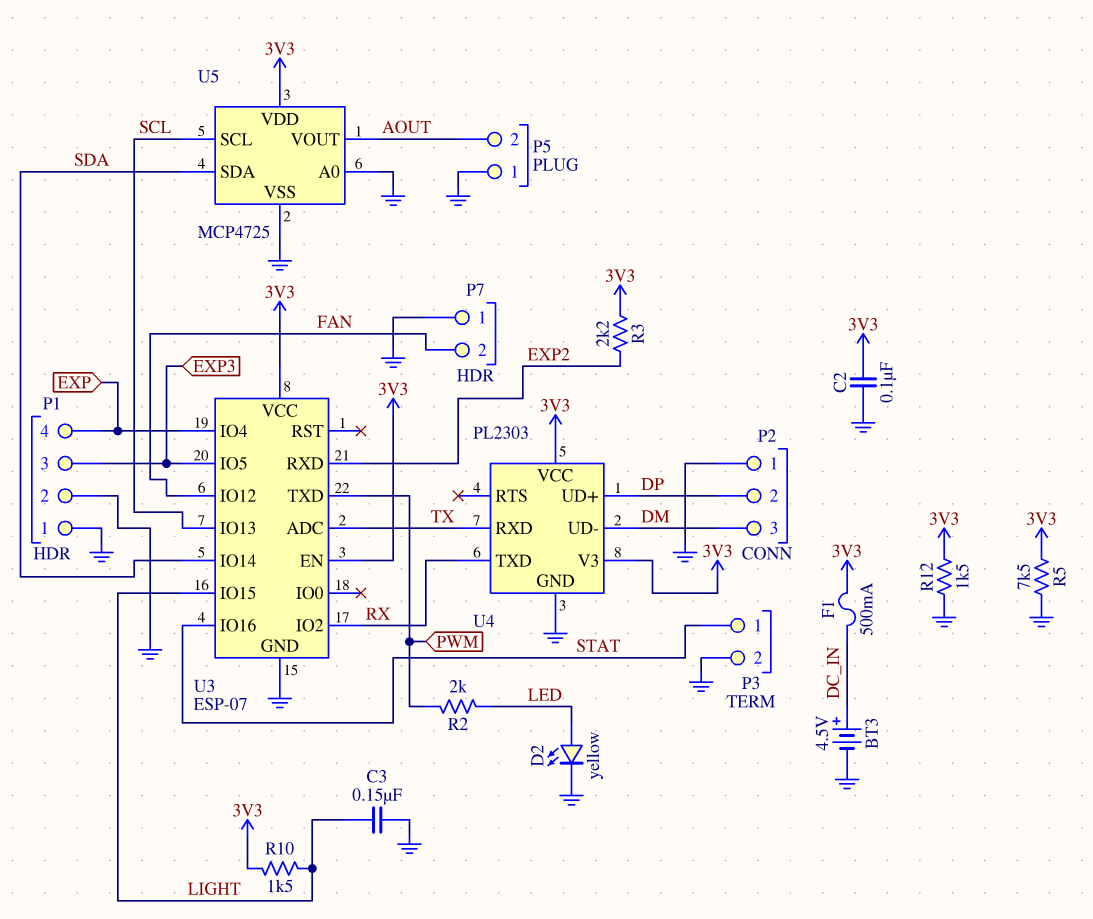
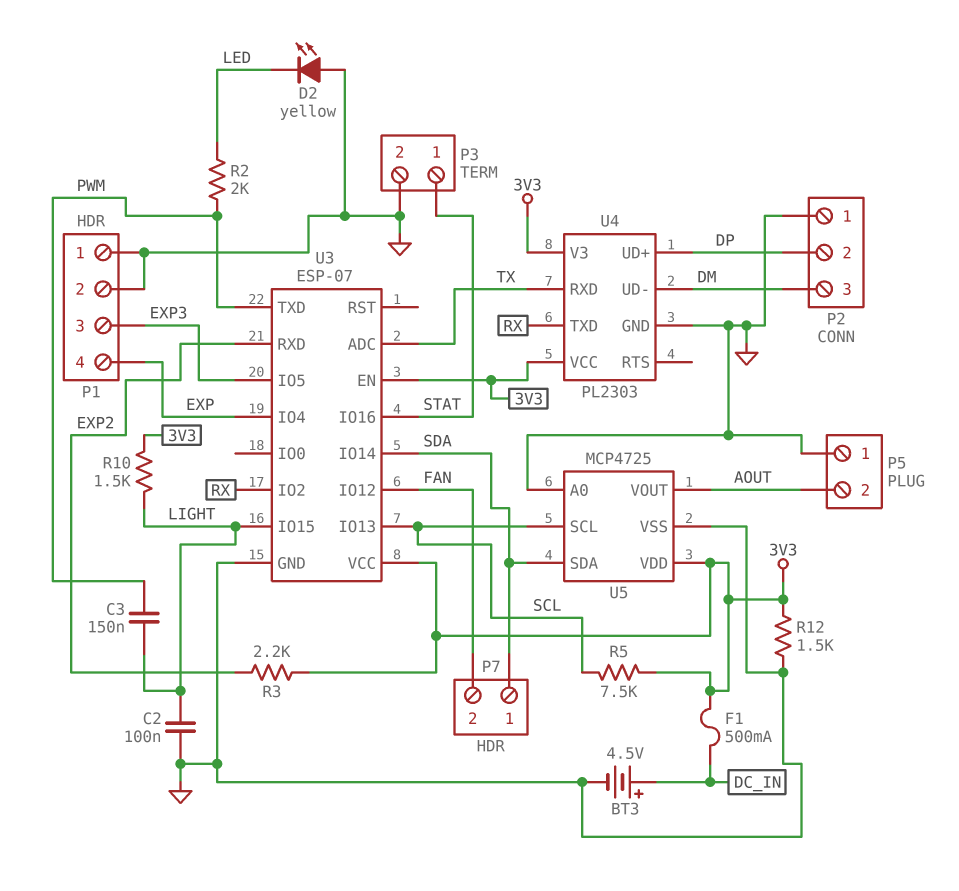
C2: 100nF (3V3, GND) -> 100nF (GND, LIGHT)
C3: 150nF (GND, LIGHT) -> 150nF (LIGHT, PWM)
D2: LED yellow (A LED, K GND) -> LED yellow (A GND, K LED)
P7 pin 1: GND -> SDA
R5: 7.5k (3V3, GND) -> 7.5k (3V3, SCL)

